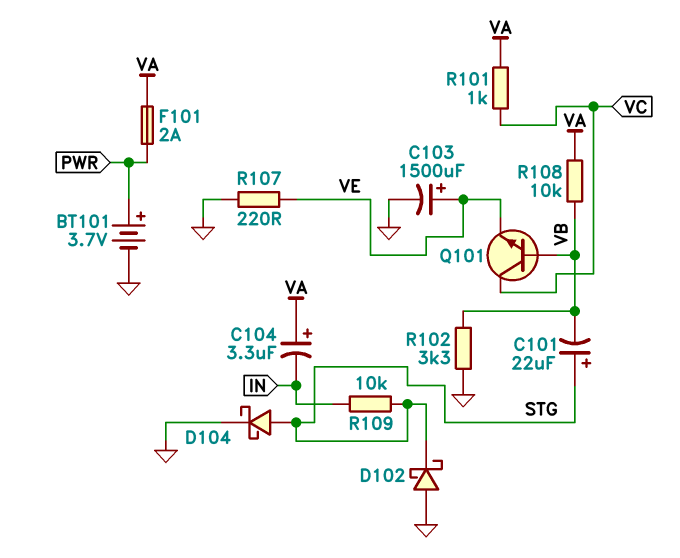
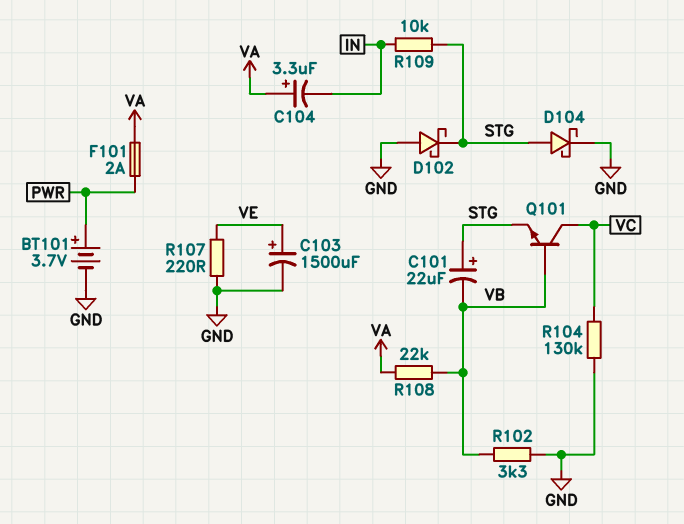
Q101: NPN (B VB, C VC, E VE) -> NPN (B VB, C VC, E STG)
R101: 1k (VA, VC) -> none
R104: none -> 130k (GND, VC)
R108: 10k (VA, VB) -> 22k (VA, VB)

